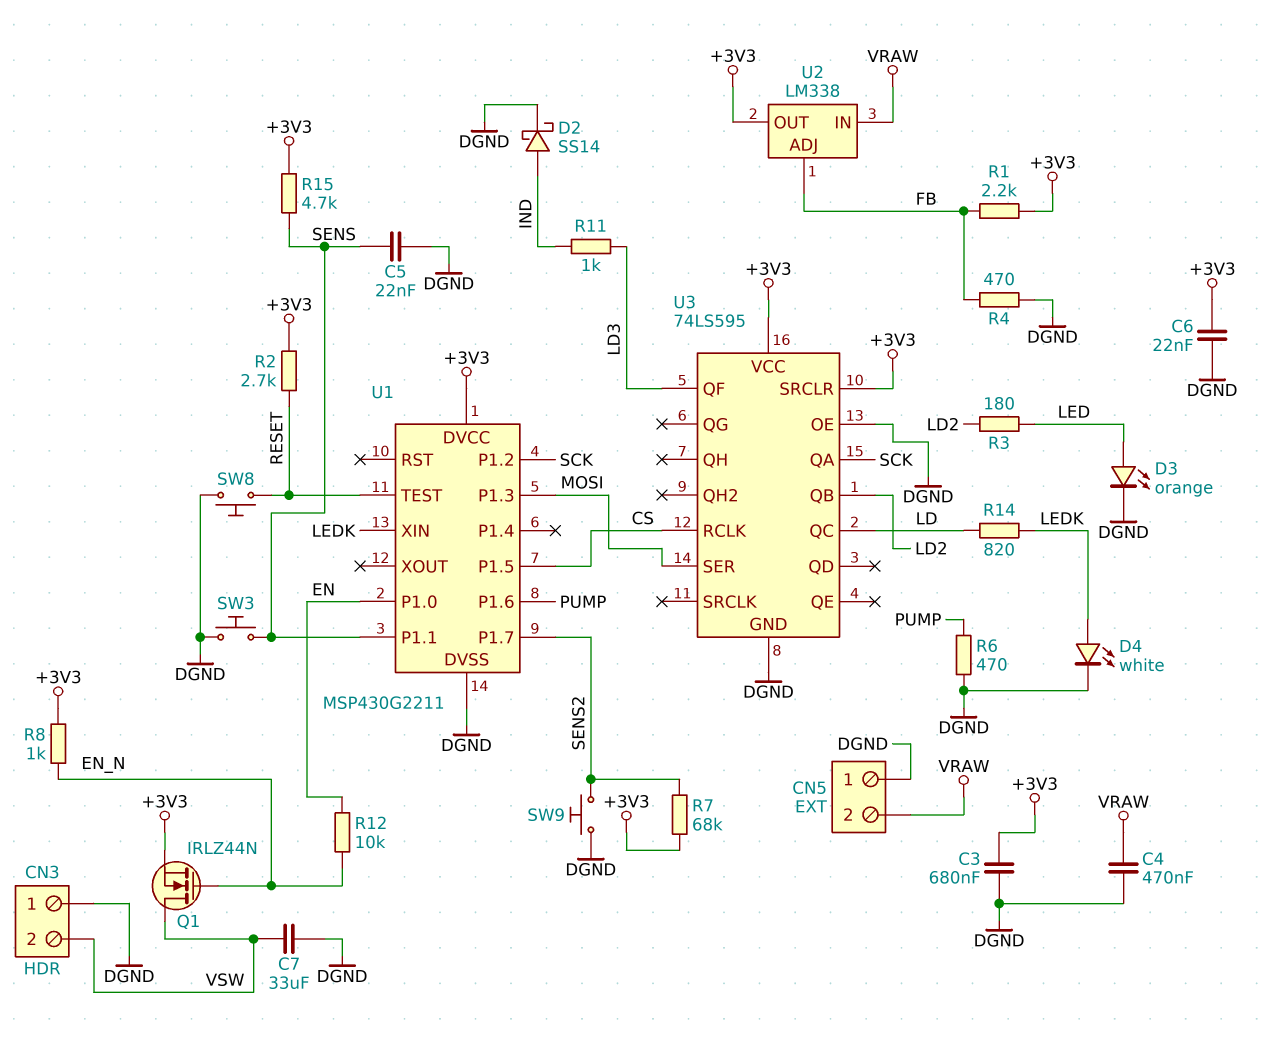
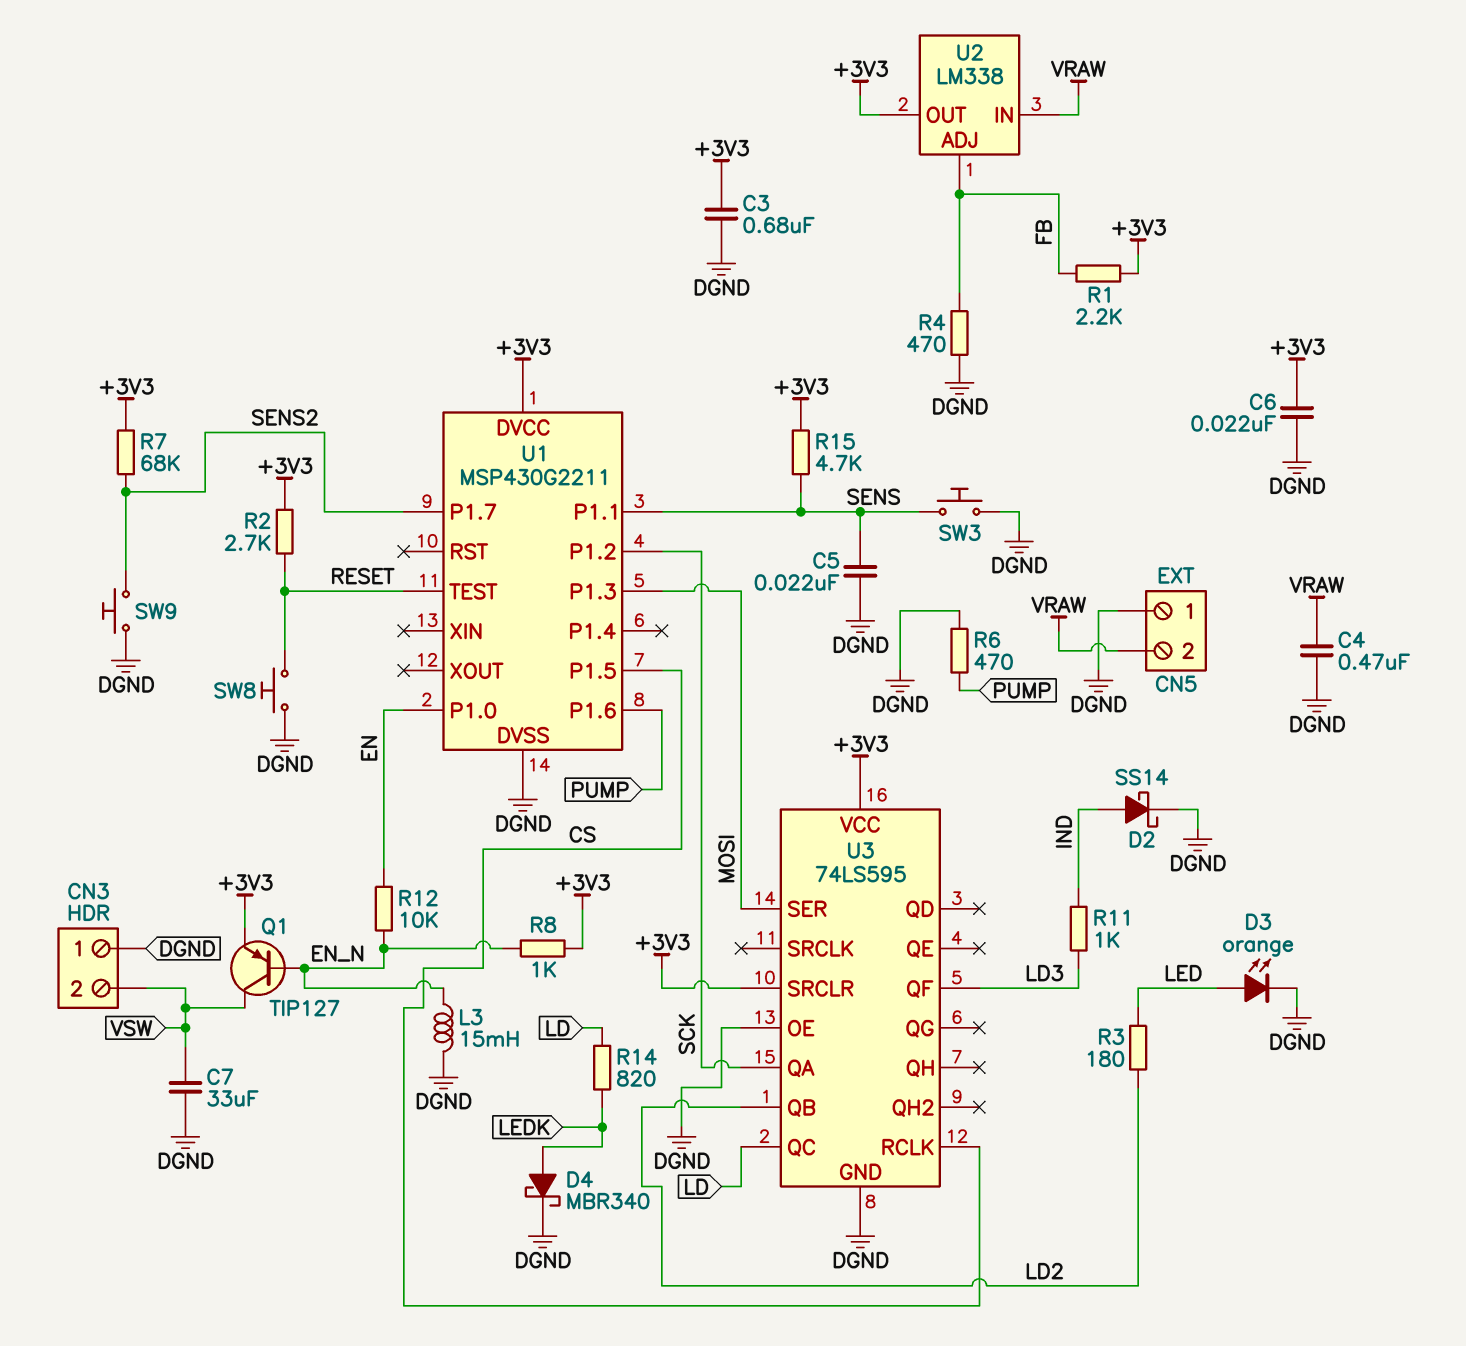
D4: LED white (A LEDK, K DGND) -> schottky MBR340 (A LEDK, K DGND)
L3: none -> 15mH (DGND, EN_N)
Q1: NMOS IRLZ44N (G EN_N, D VSW, S +3V3) -> PNP TIP127 (B EN_N, C VSW, E +3V3)
U1 pin XIN: LEDK -> none

